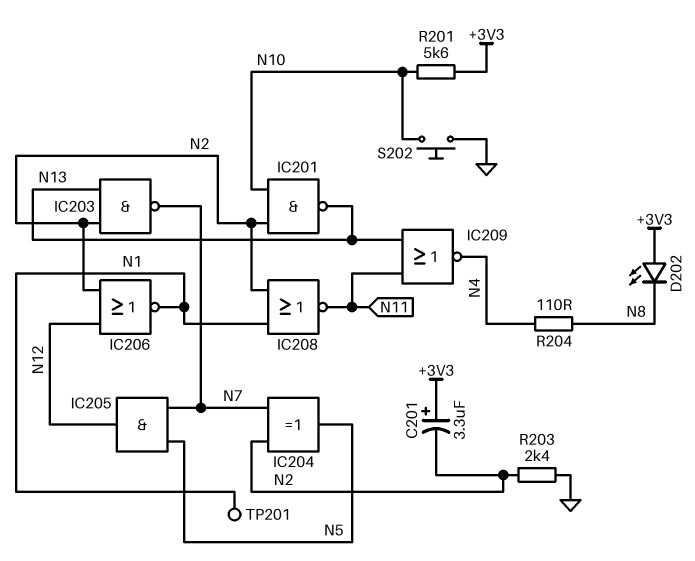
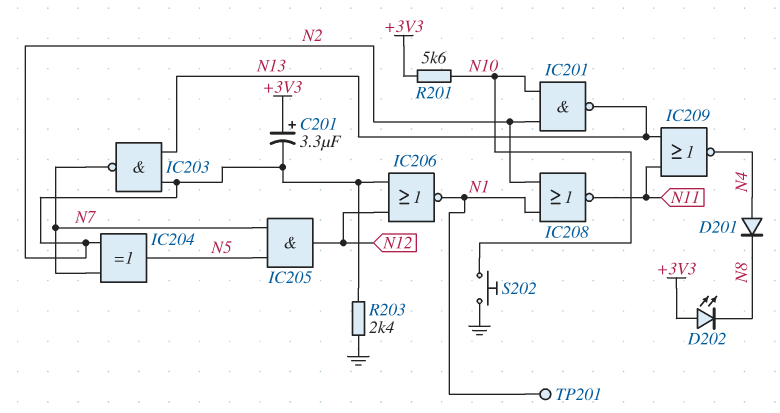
D201: none -> diode (A N4, K N8)
R204: 110 (N4, N8) -> none

